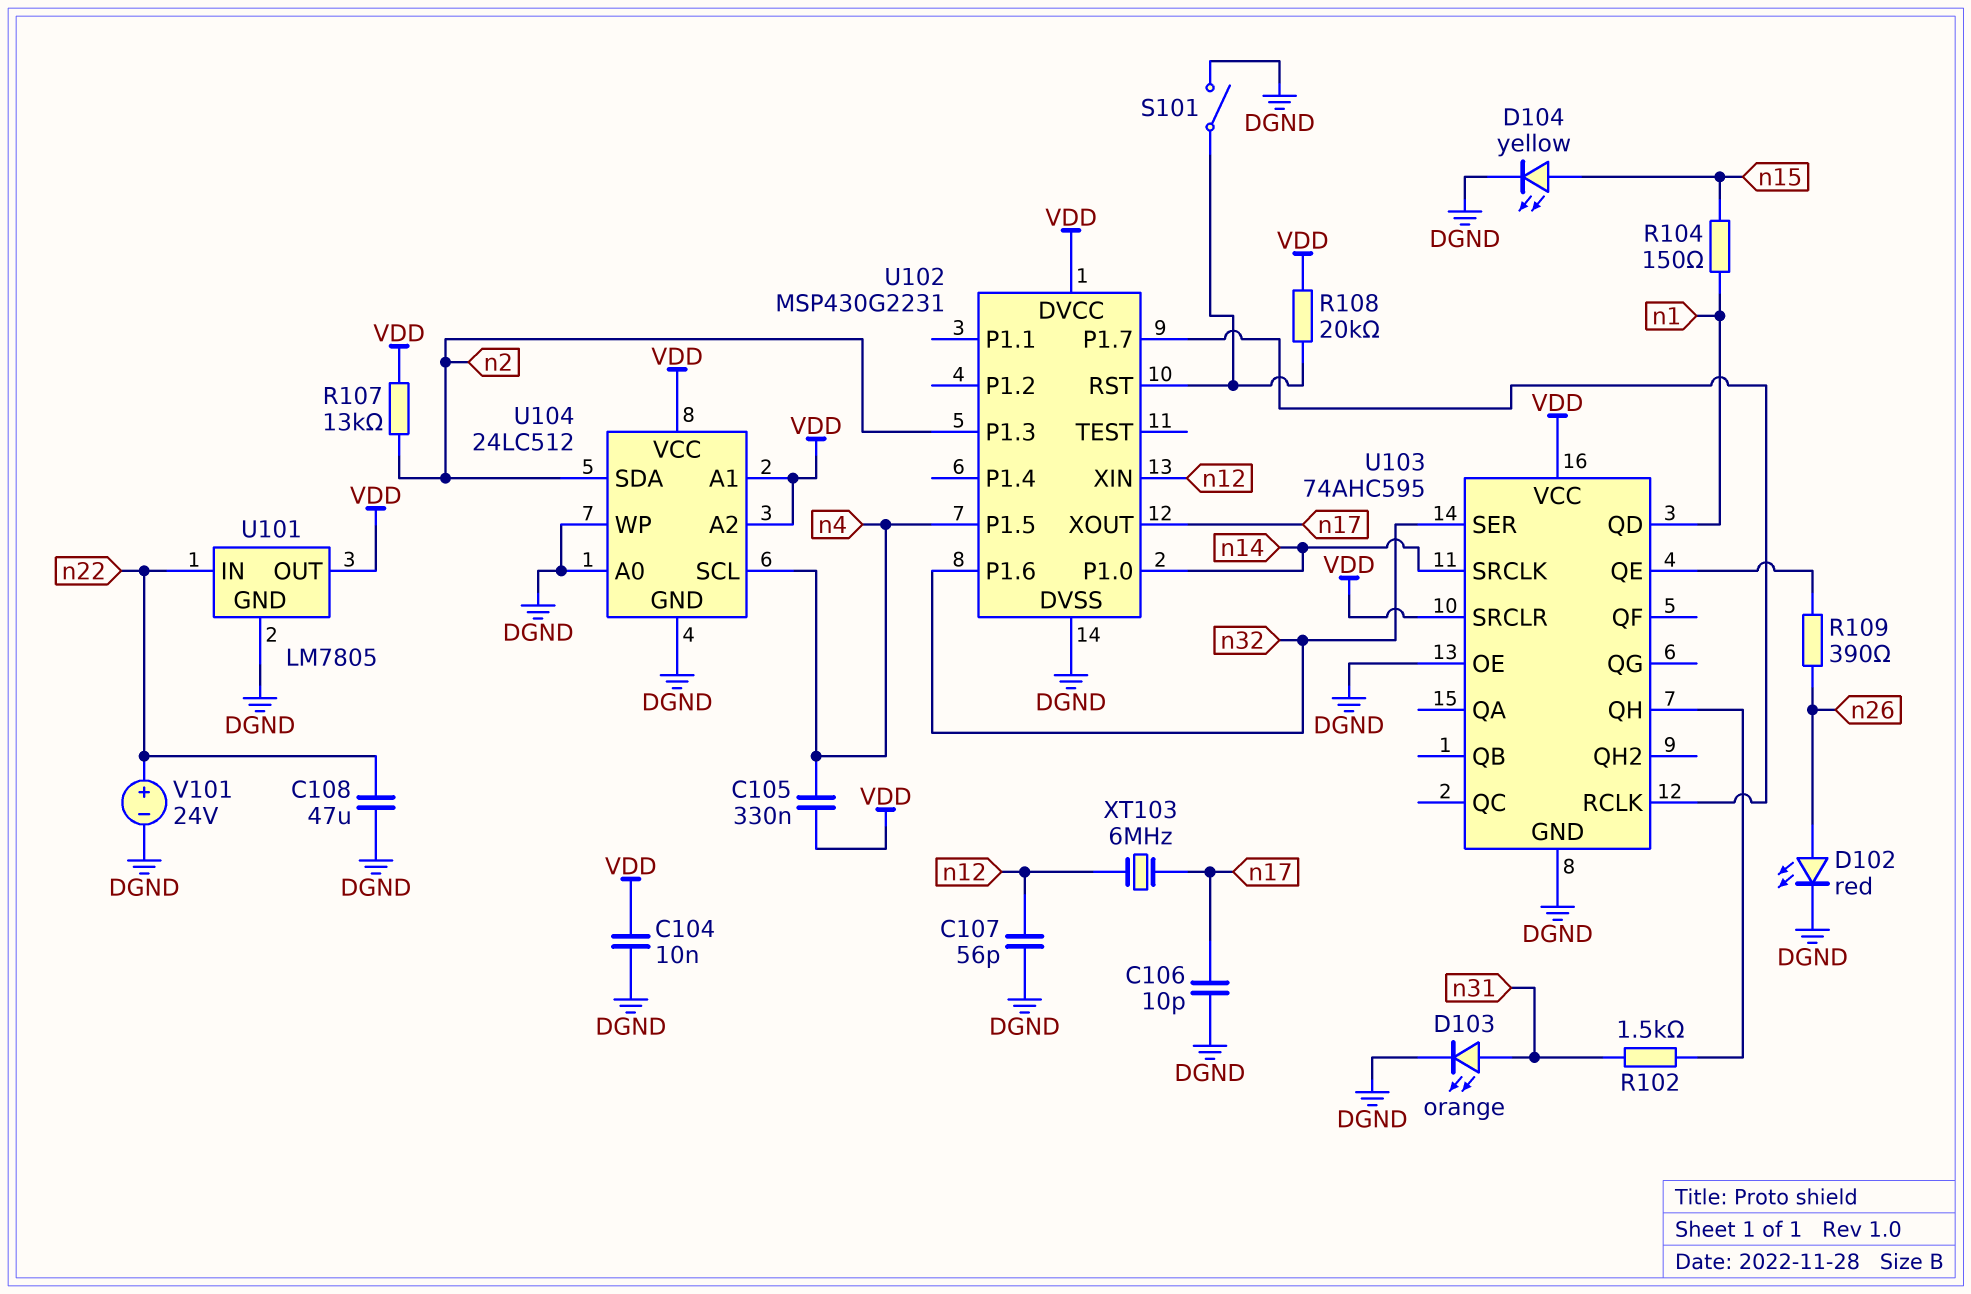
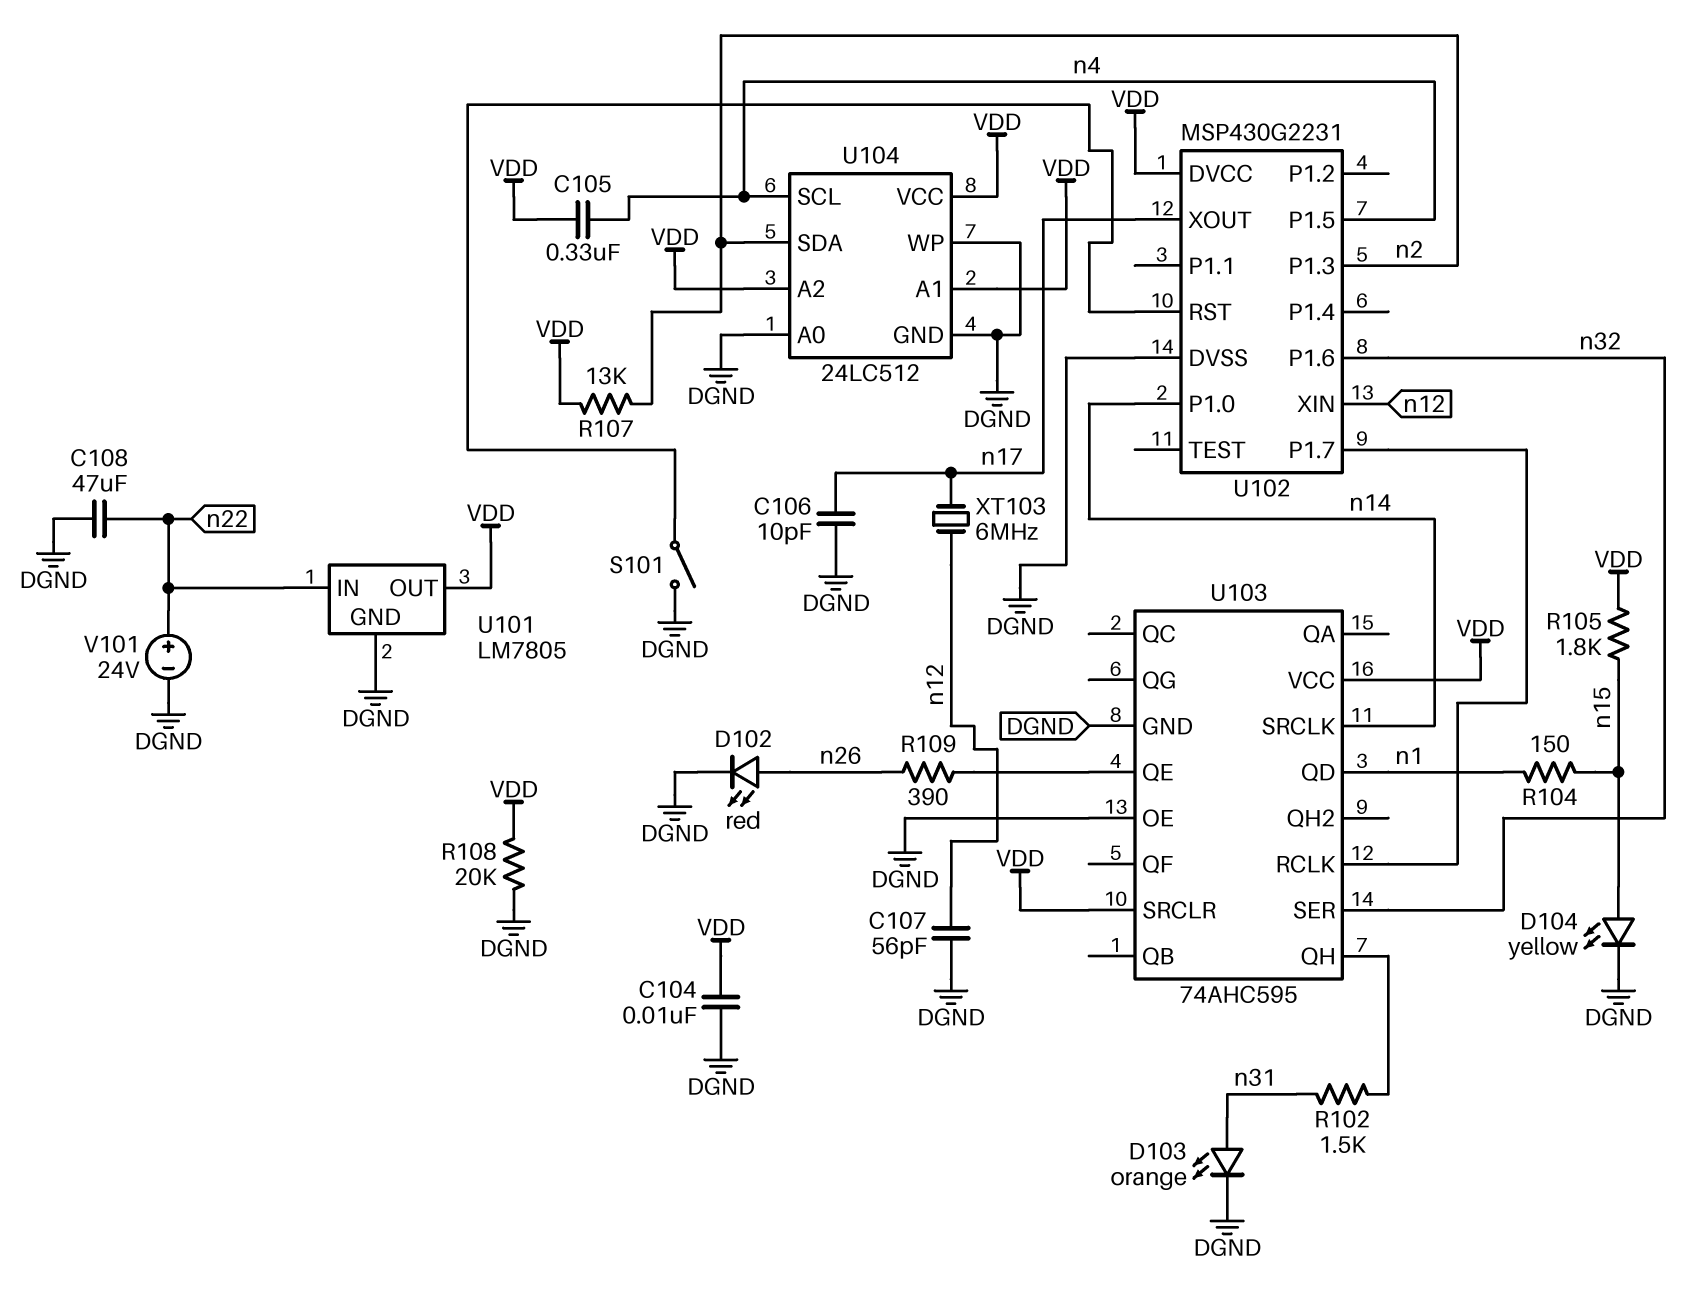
R105: none -> 1.8k (VDD, n15)
R108: 20k (U102/RST, VDD) -> 20k (DGND, VDD)

